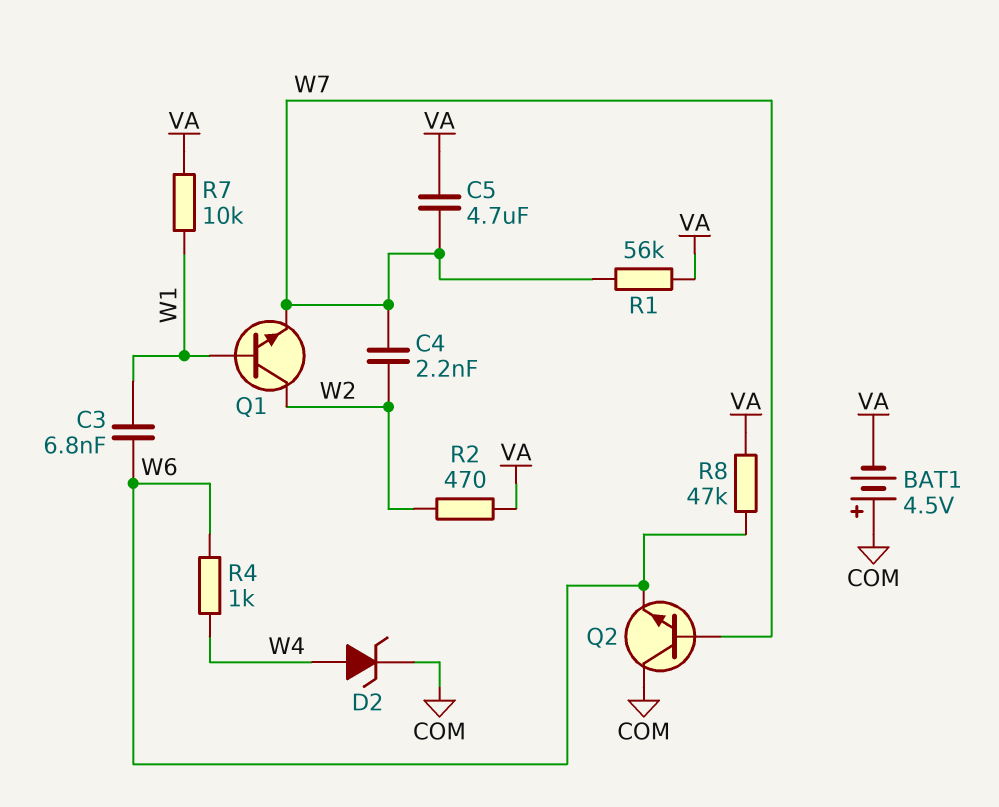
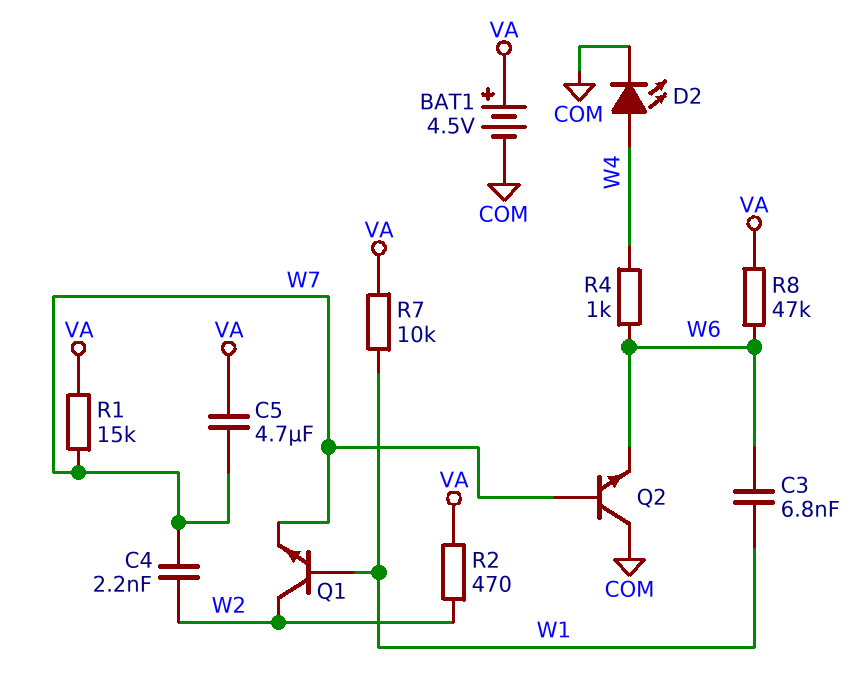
BAT1: 4.5V (plus COM, minus VA) -> 4.5V (plus VA, minus COM)
D2: zener (A W4, K COM) -> LED (A W4, K COM)
R1: 56k (VA, W7) -> 15k (VA, W7)

